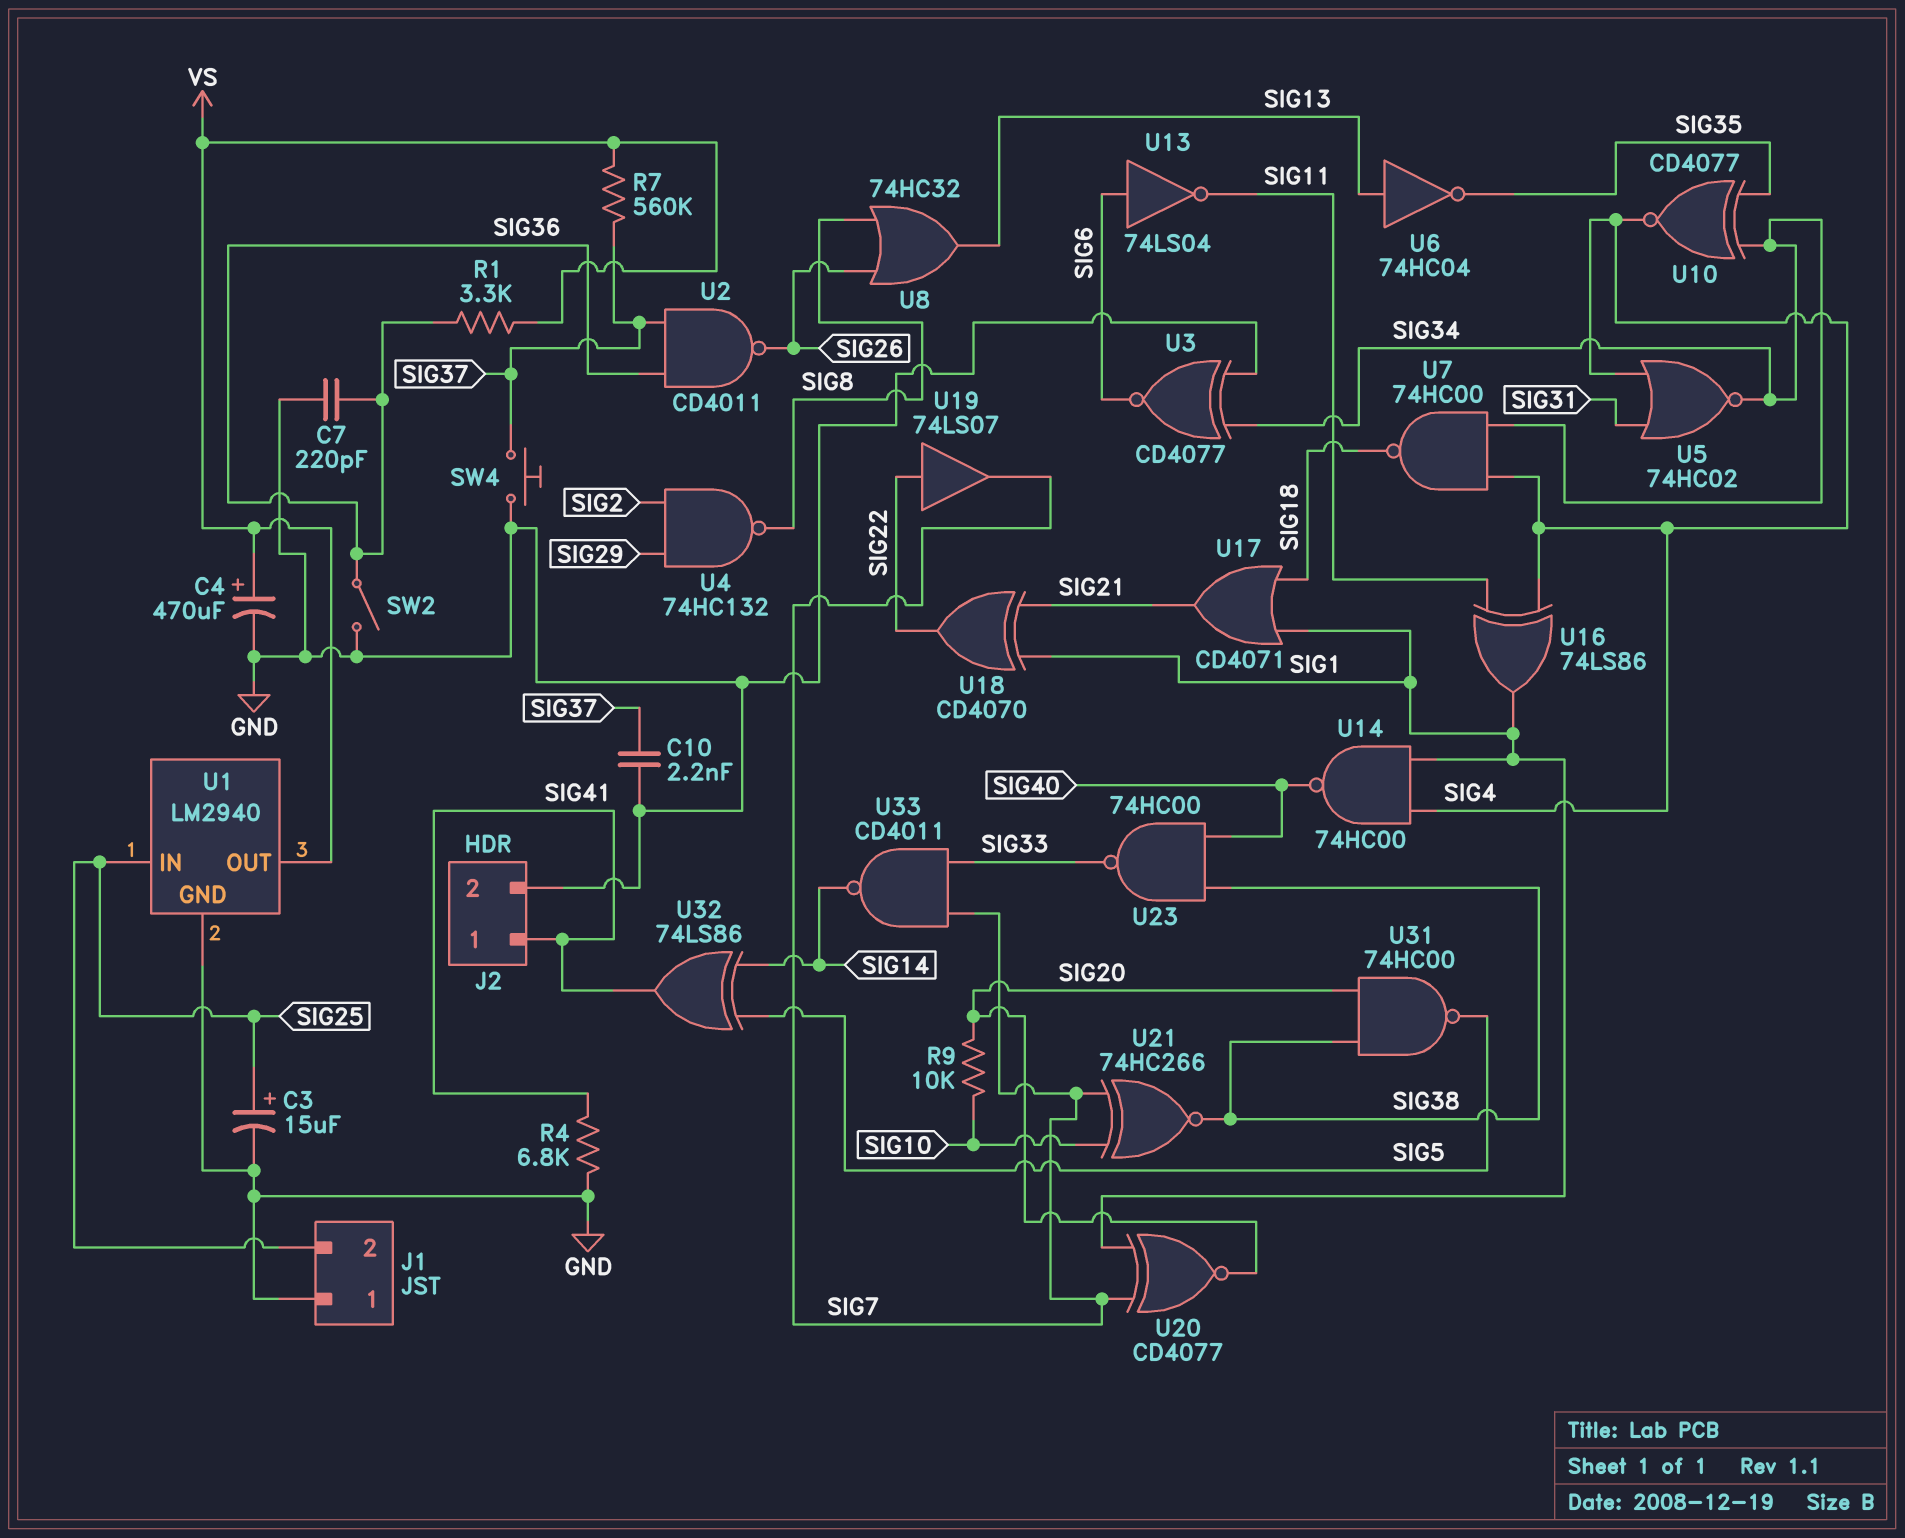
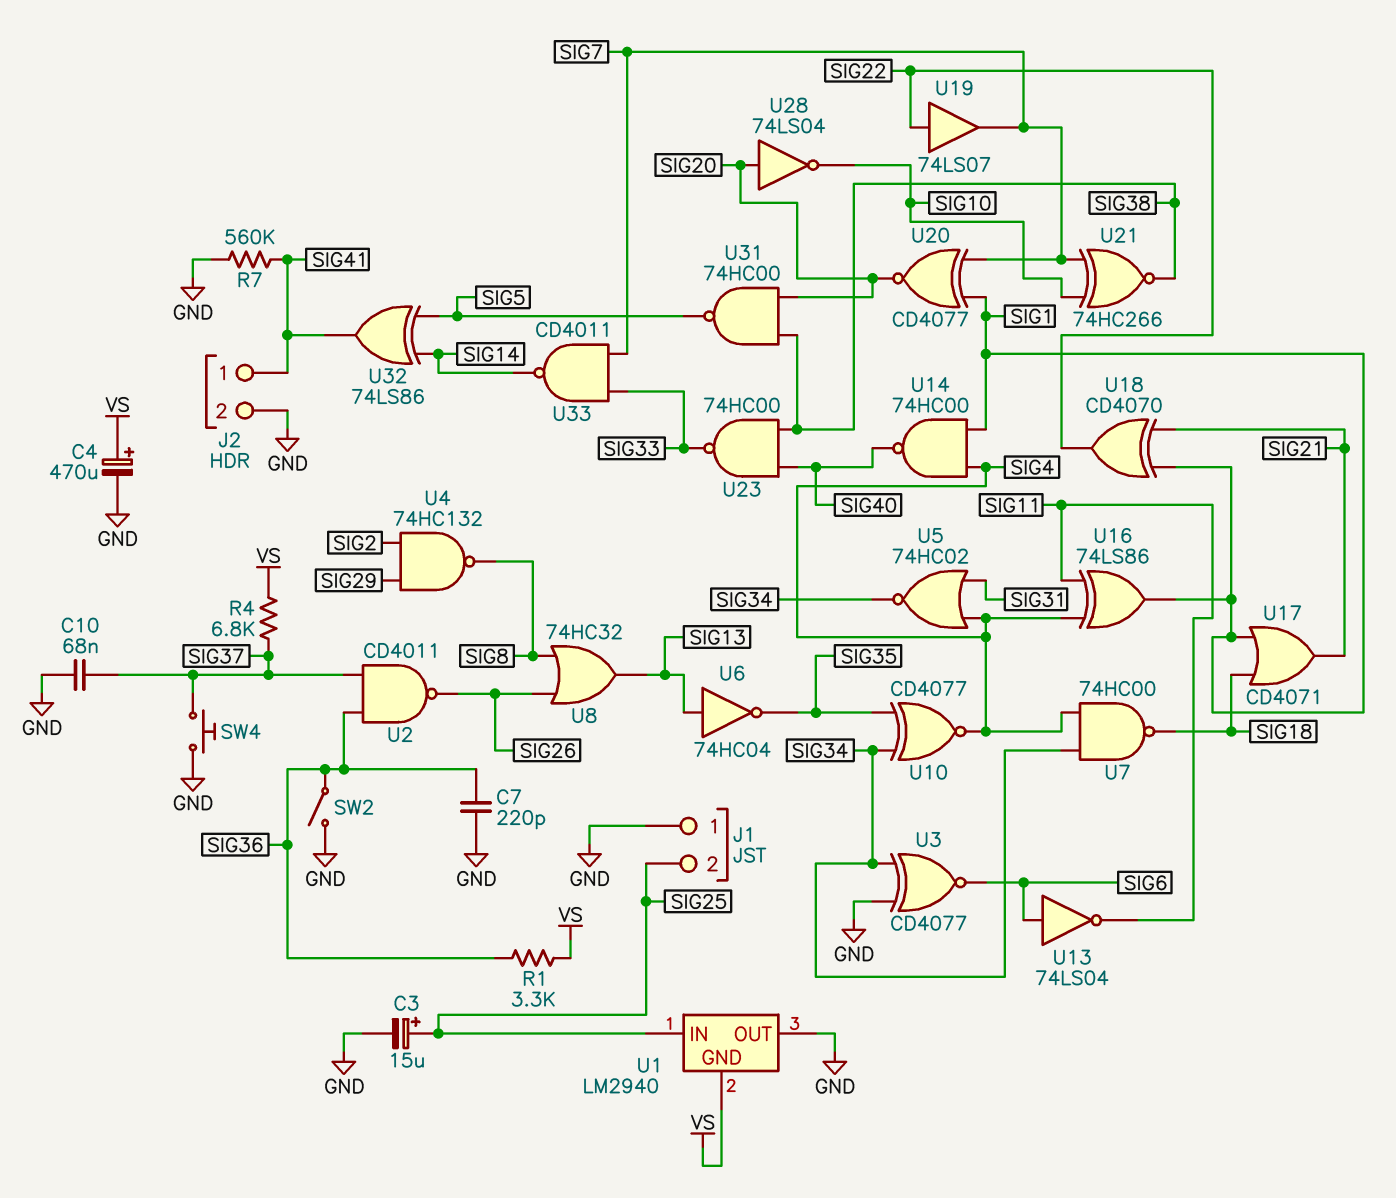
C10: 2.2nF (GND, SIG37) -> 68nF (GND, SIG37)
R4: 6.8k (GND, SIG41) -> 6.8k (SIG37, VS)
R7: 560k (SIG37, VS) -> 560k (GND, SIG41)
R9: 10k (SIG10, SIG20) -> none
U1 pin GND: GND -> VS
U1 pin OUT: VS -> GND
U28: none -> NOT 74LS04 (in SIG20, out SIG10)

